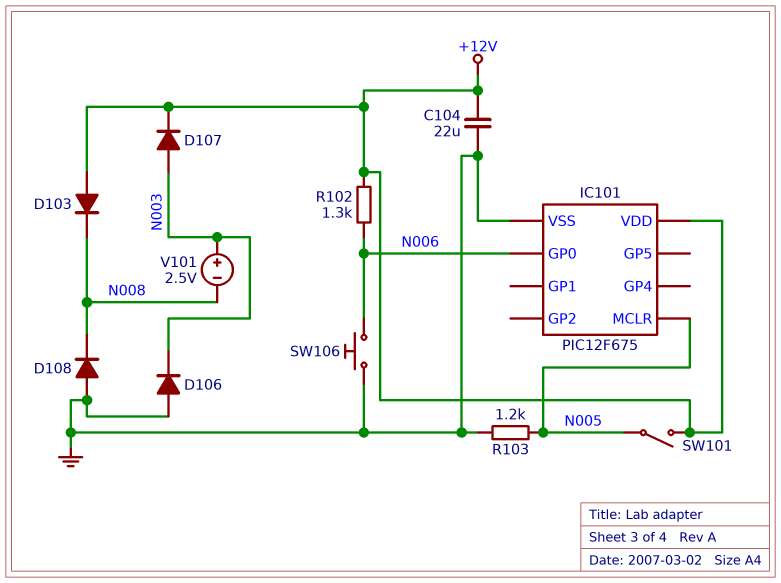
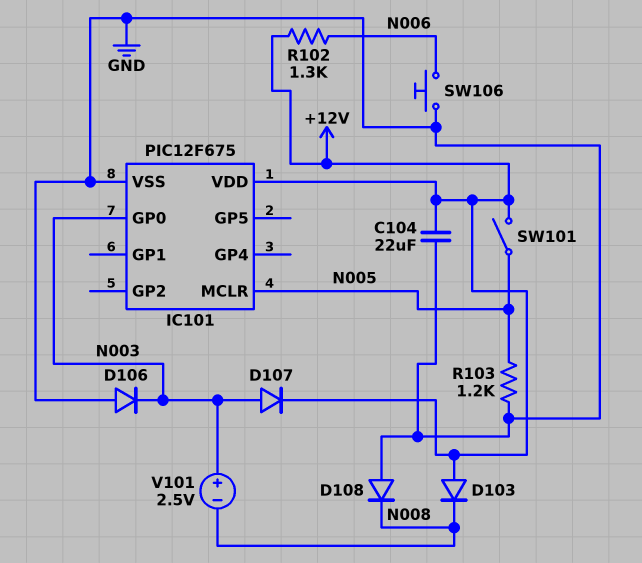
IC101 pin GP0: N006 -> N003

